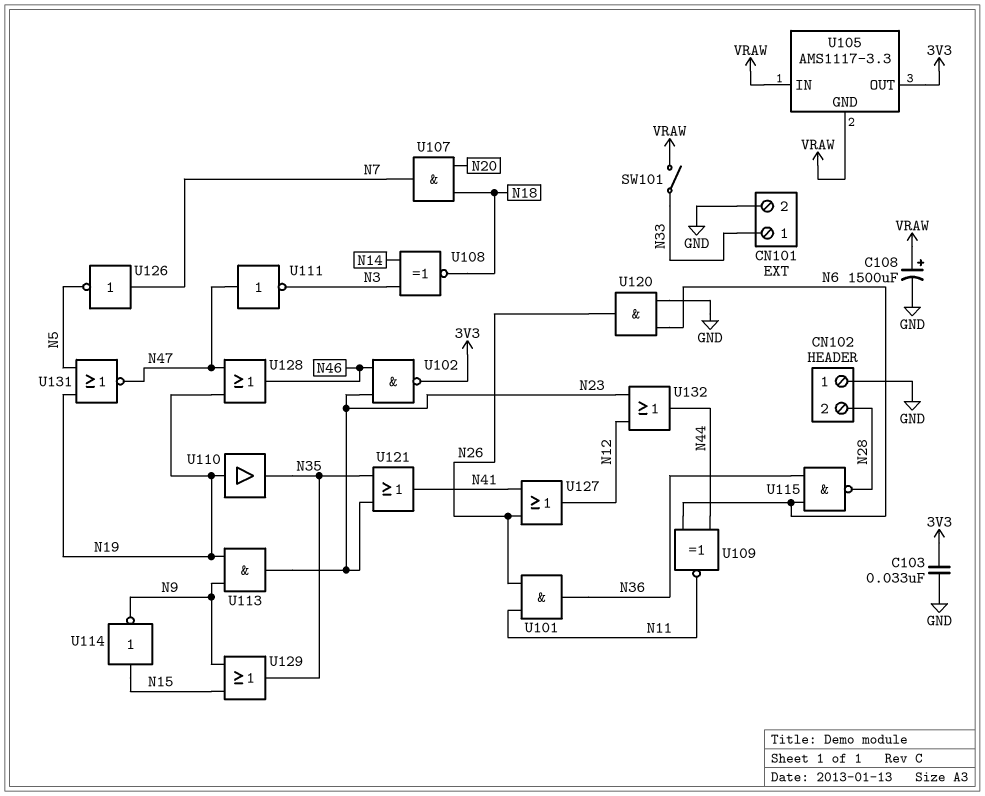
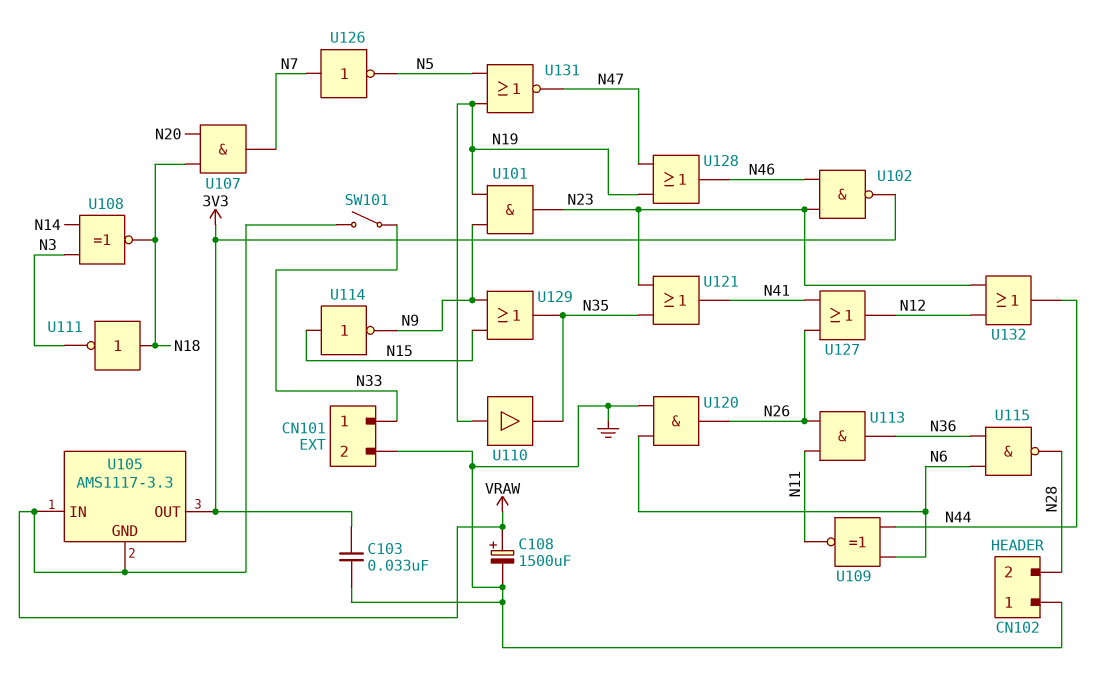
U101: AND (in N11, in N26, out N36) -> AND (in N9, in N19, out N23)
U111: NOT (in N47, out N3) -> NOT (in N18, out N3)
U113: AND (in N9, in N19, out N23) -> AND (in N11, in N26, out N36)

